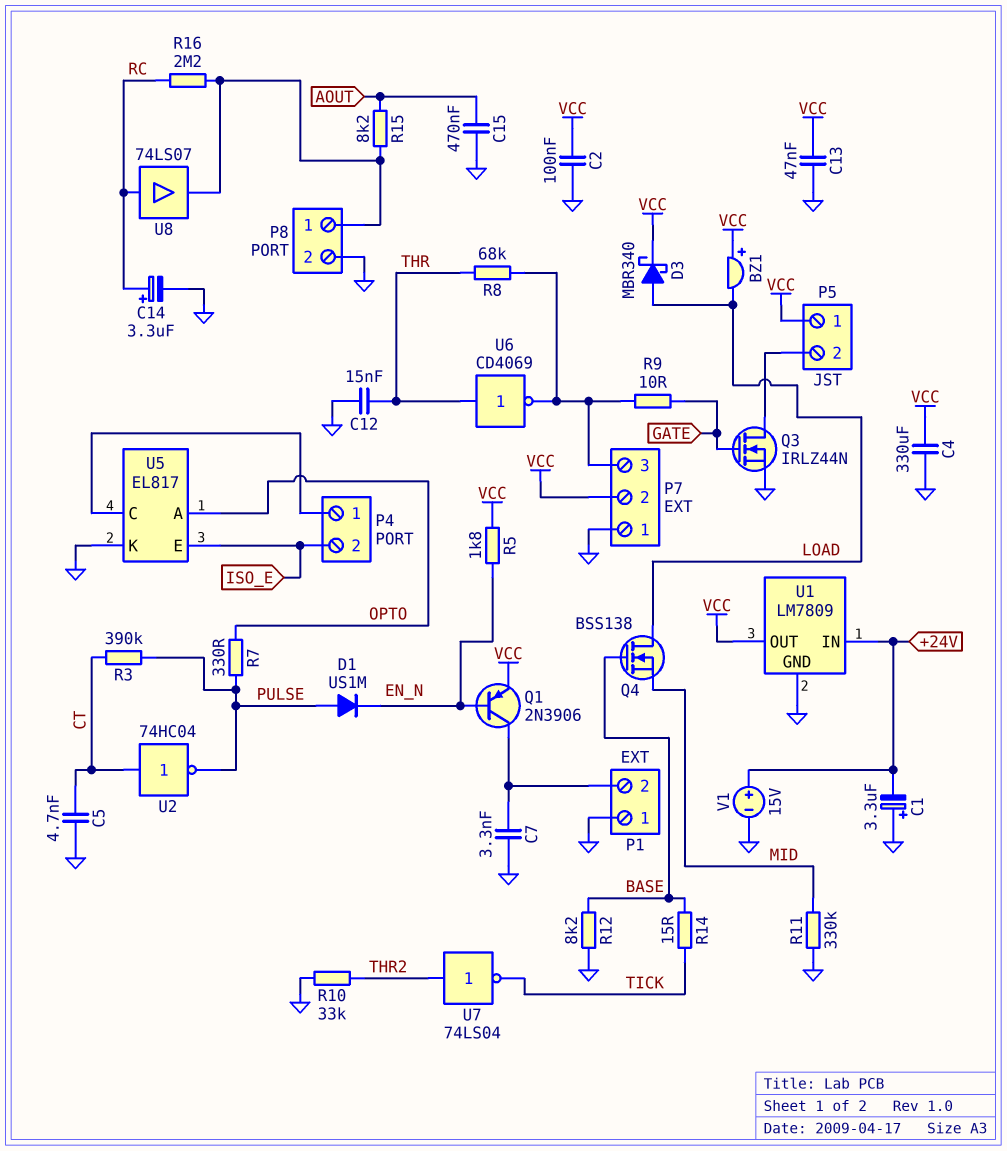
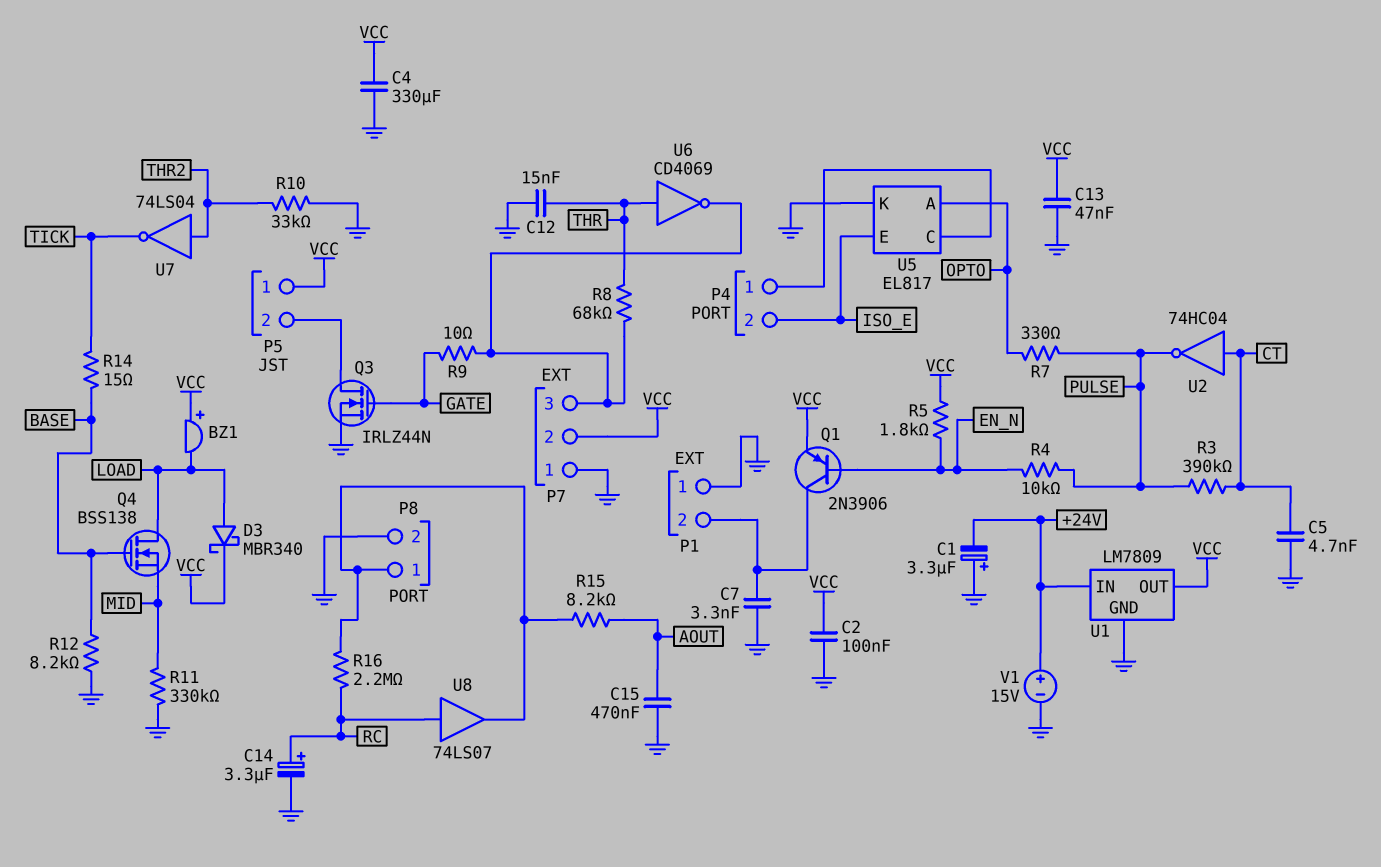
D1: diode US1M (A PULSE, K EN_N) -> none
R4: none -> 10k (EN_N, PULSE)

